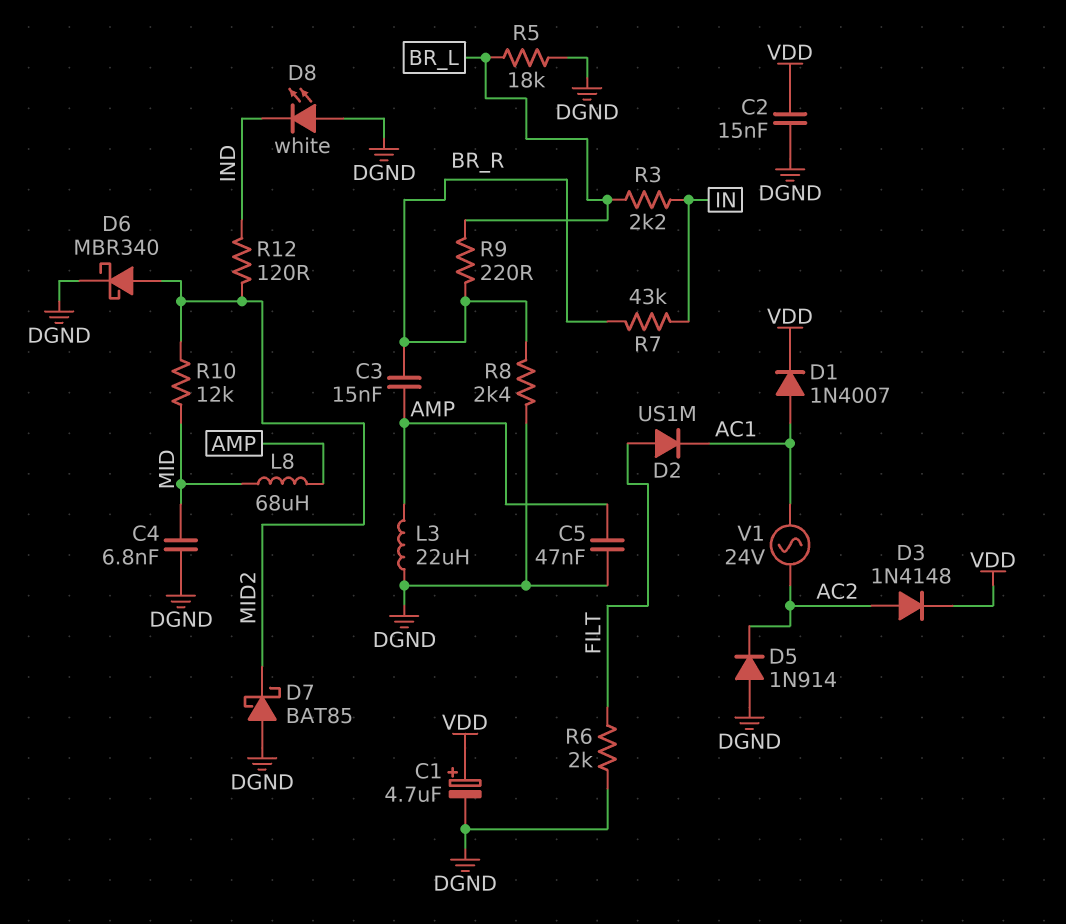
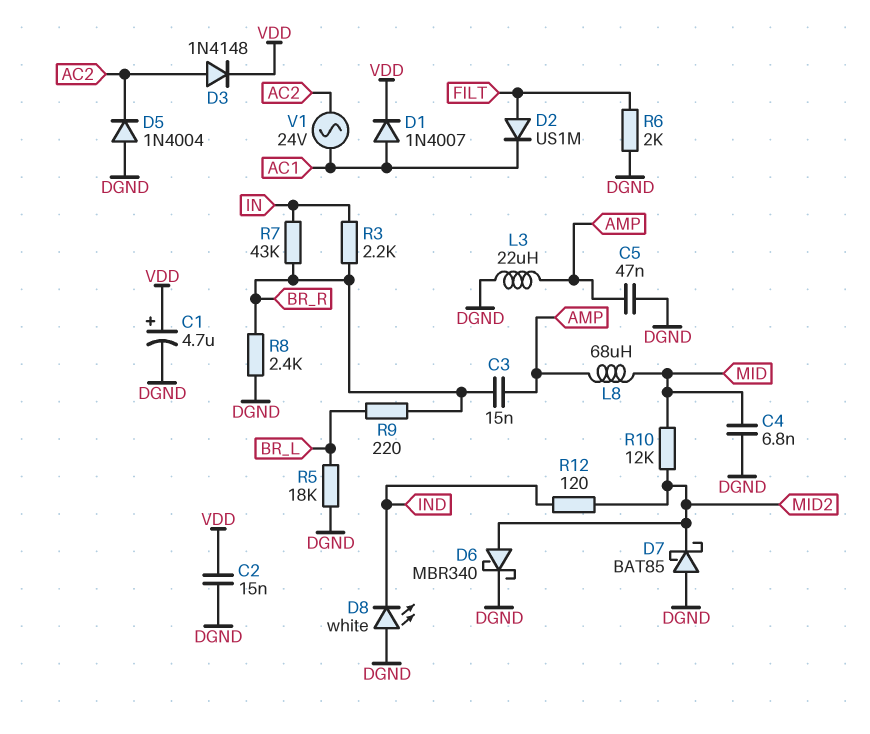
D5: diode 1N914 (A DGND, K AC2) -> diode 1N4004 (A DGND, K AC2)
R3: 2.2k (BR_L, IN) -> 2.2k (BR_R, IN)

